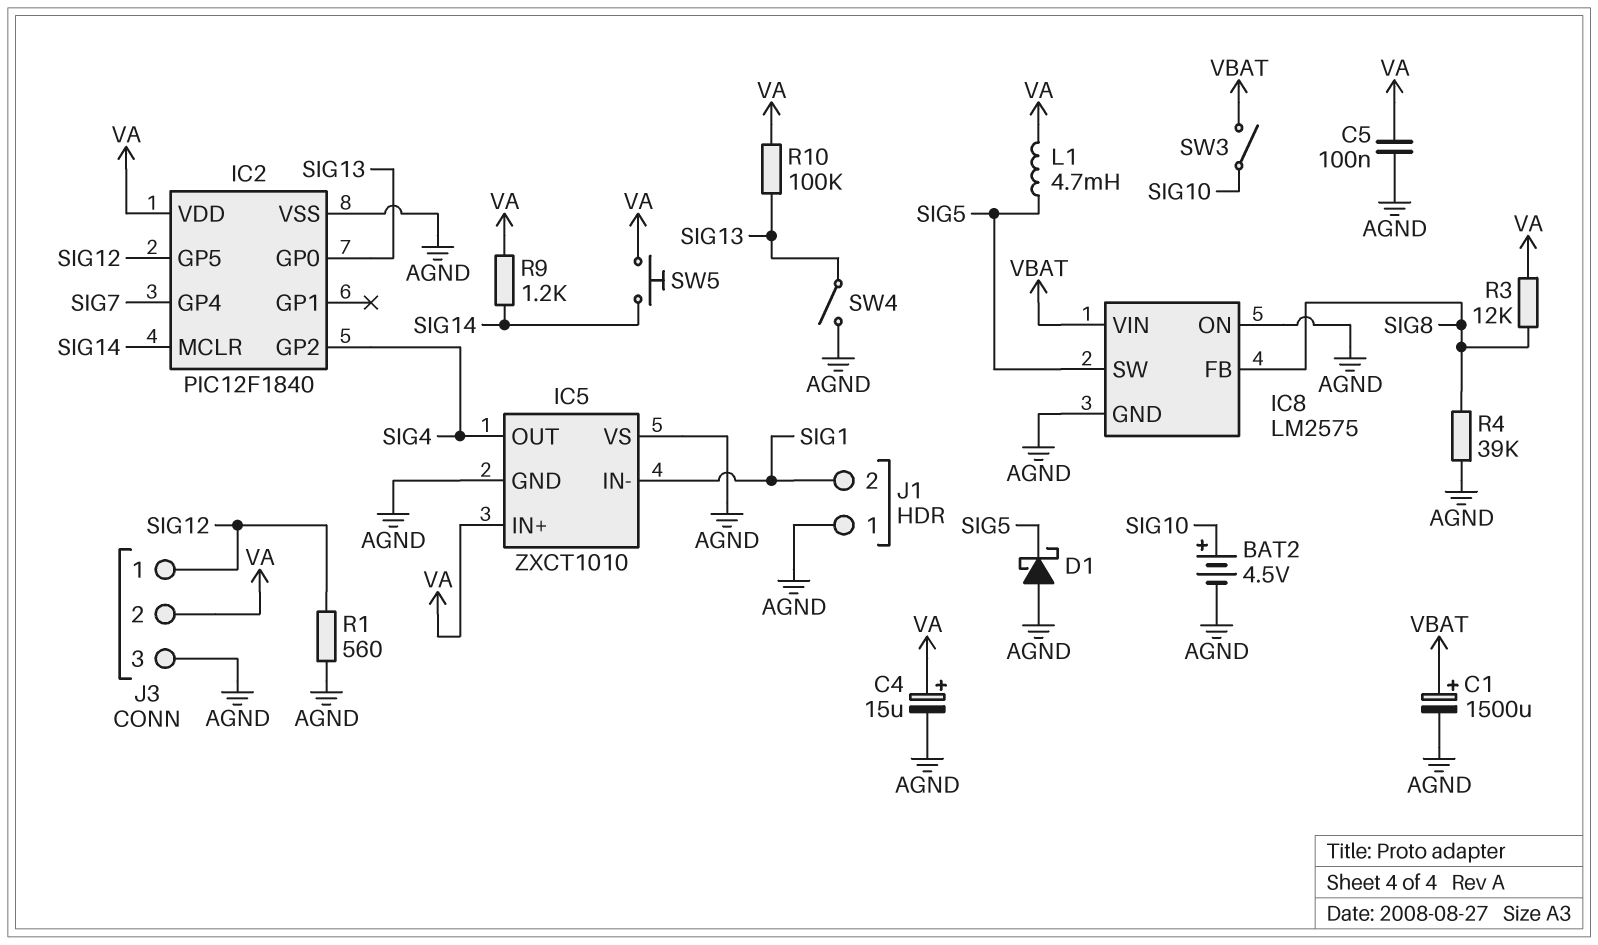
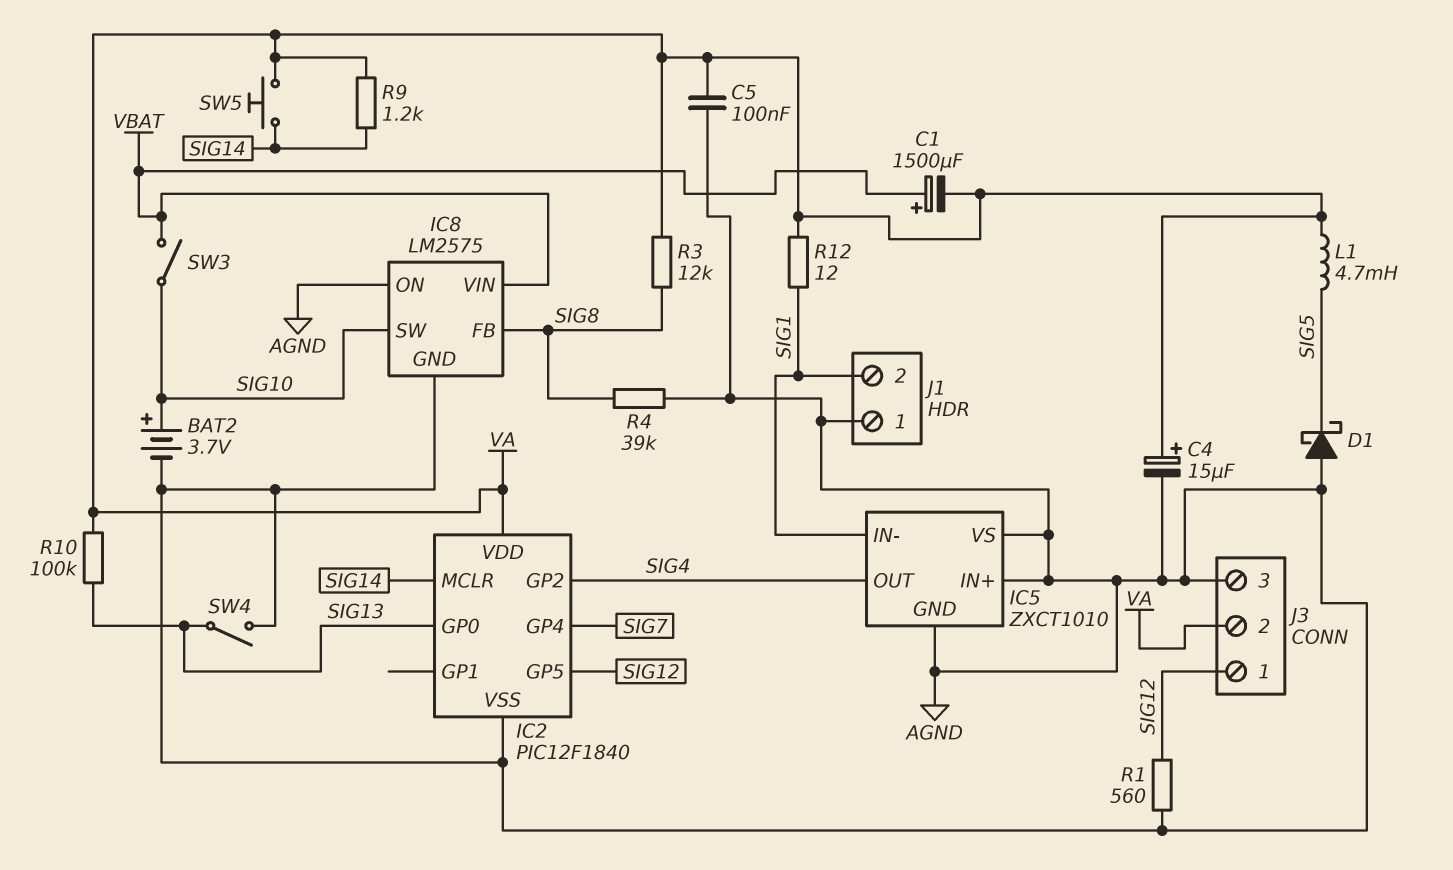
BAT2: 4.5V (plus SIG10, minus AGND) -> 3.7V (plus SIG10, minus AGND)
C1: 1500uF (plus VBAT, minus AGND) -> 1500uF (plus VBAT, minus VA)
IC5 pin IN+: VA -> AGND
IC8 pin SW: SIG5 -> SIG10
R12: none -> 12 (SIG1, VA)

